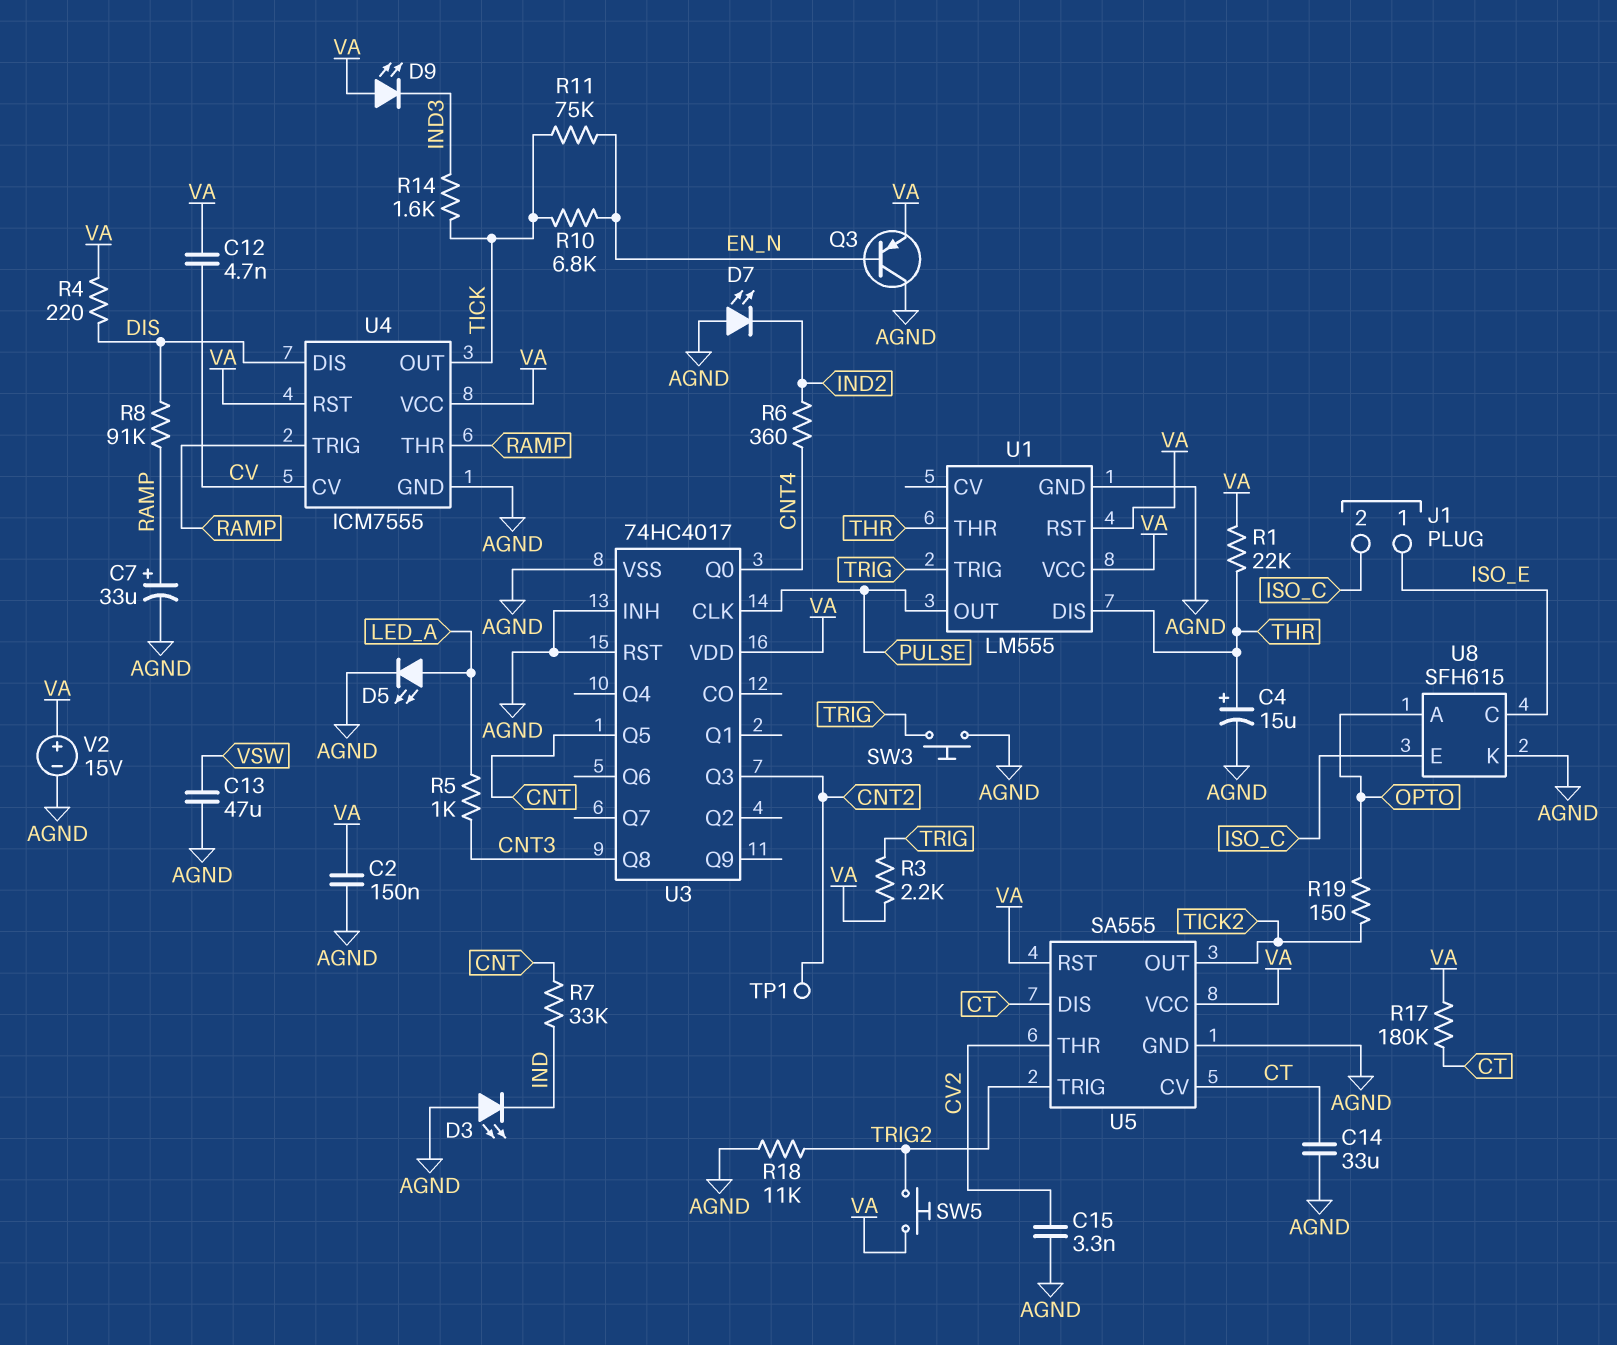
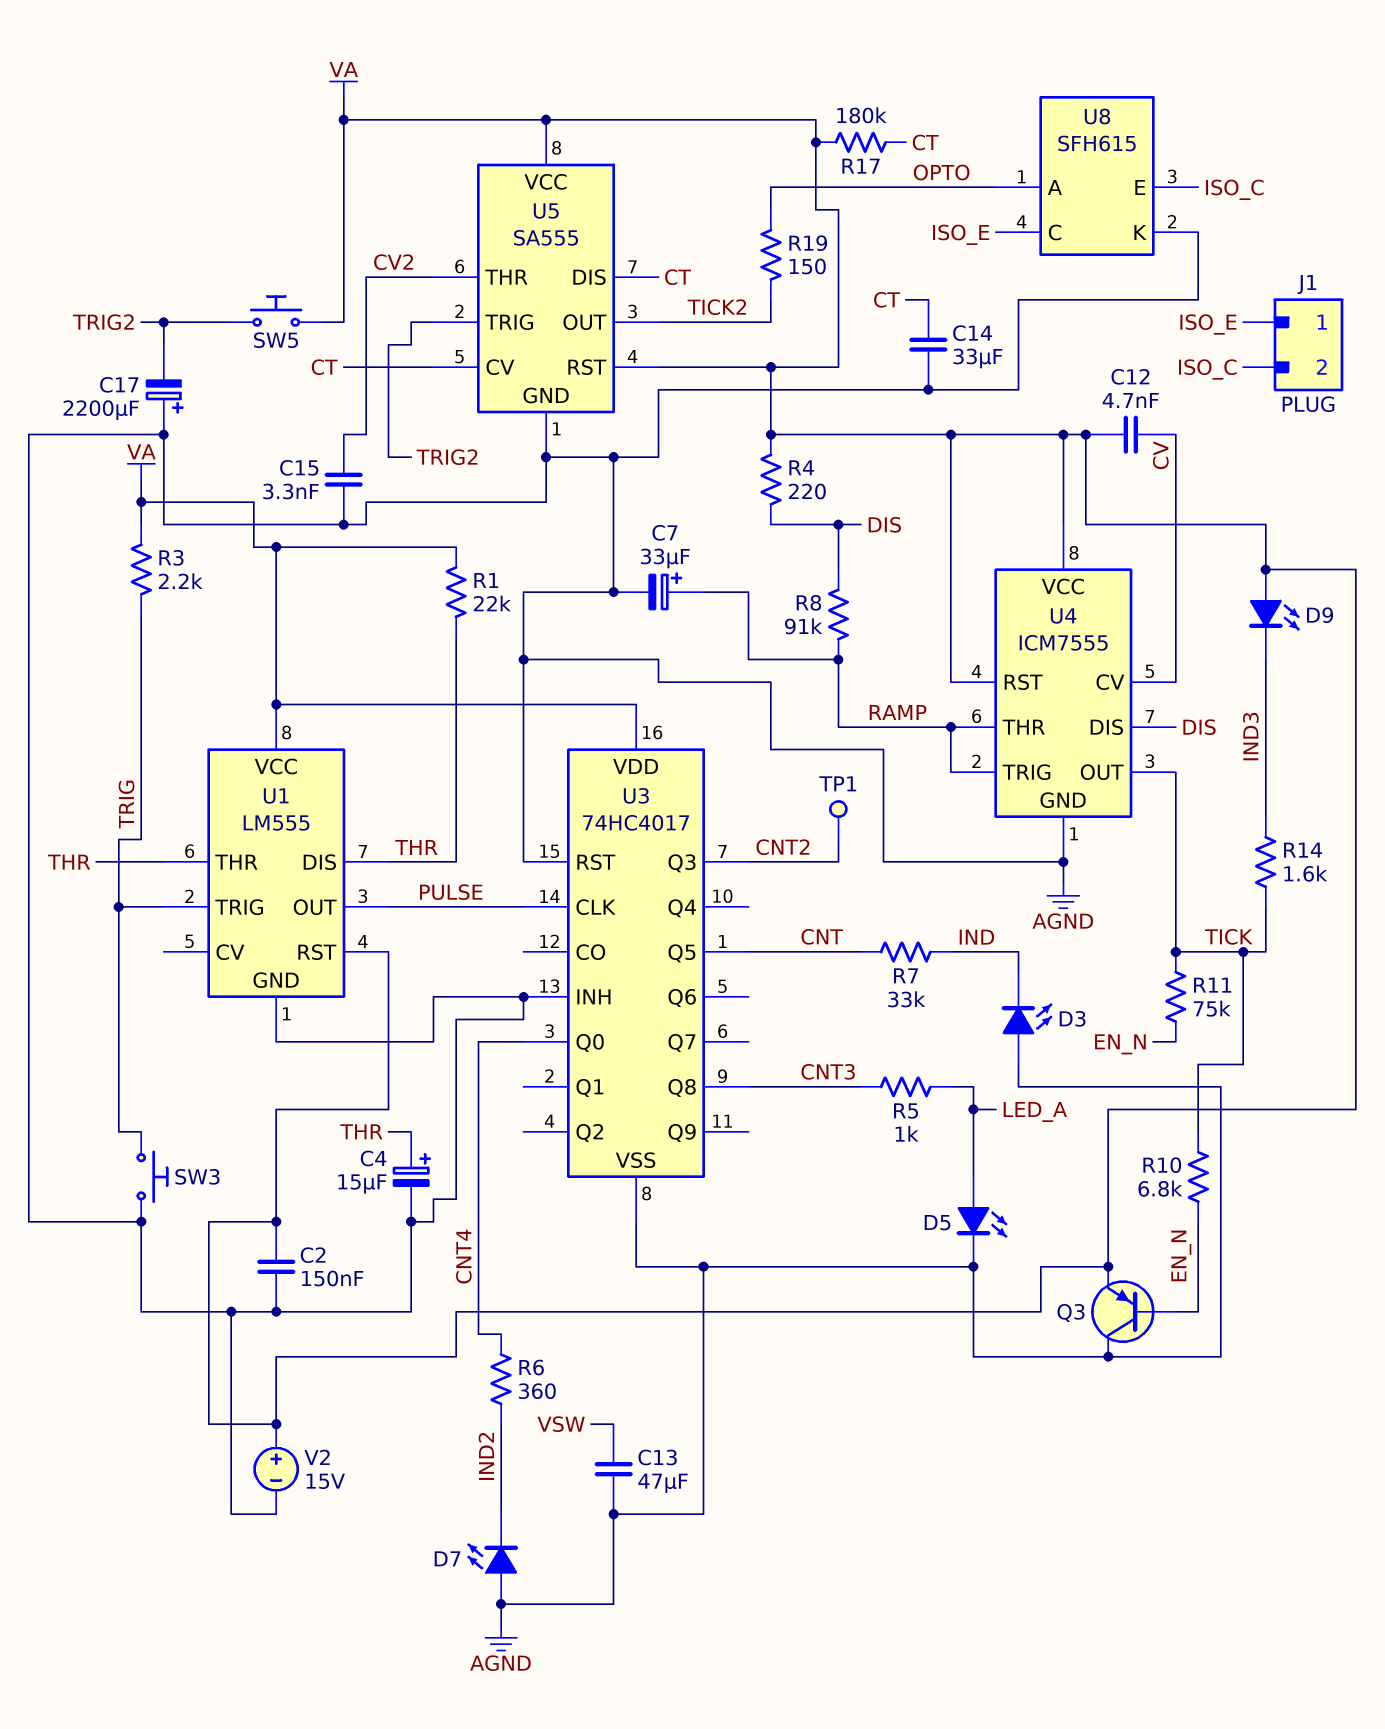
C17: none -> 2200uF (plus AGND, minus TRIG2)
R18: 11k (AGND, TRIG2) -> none

